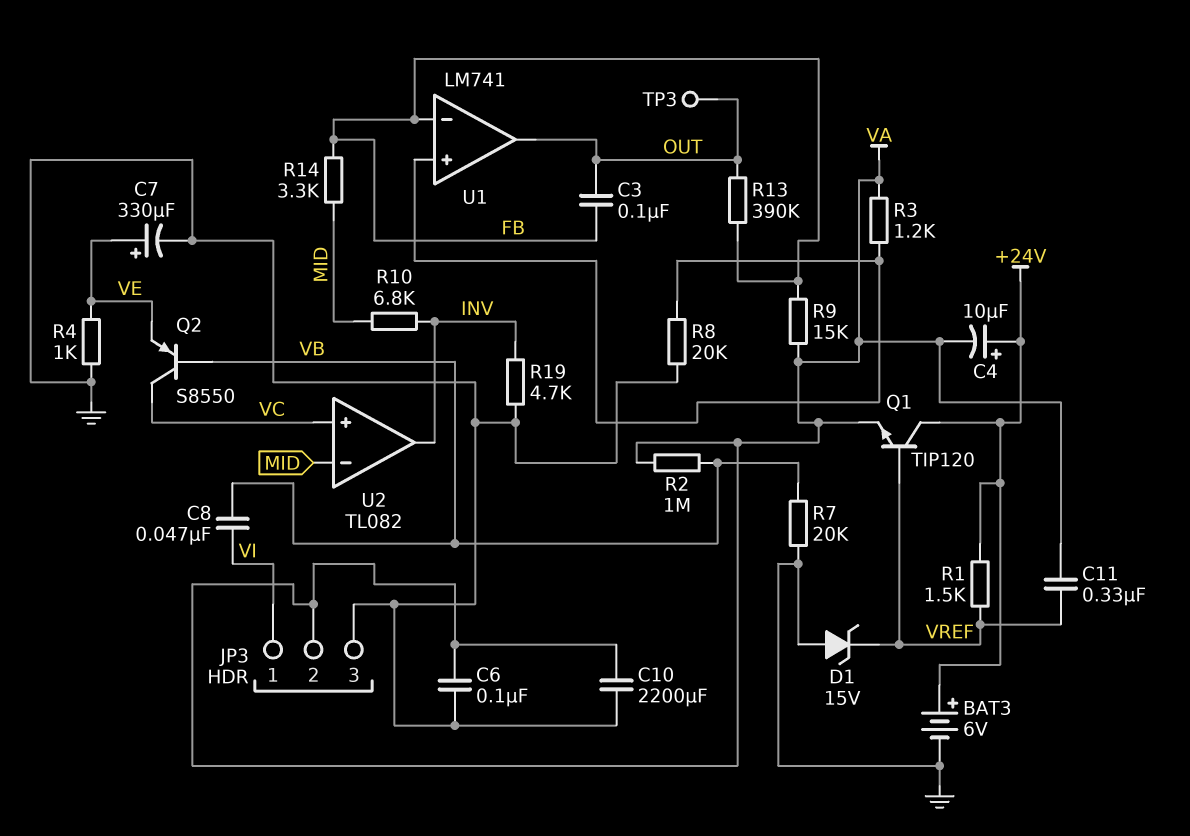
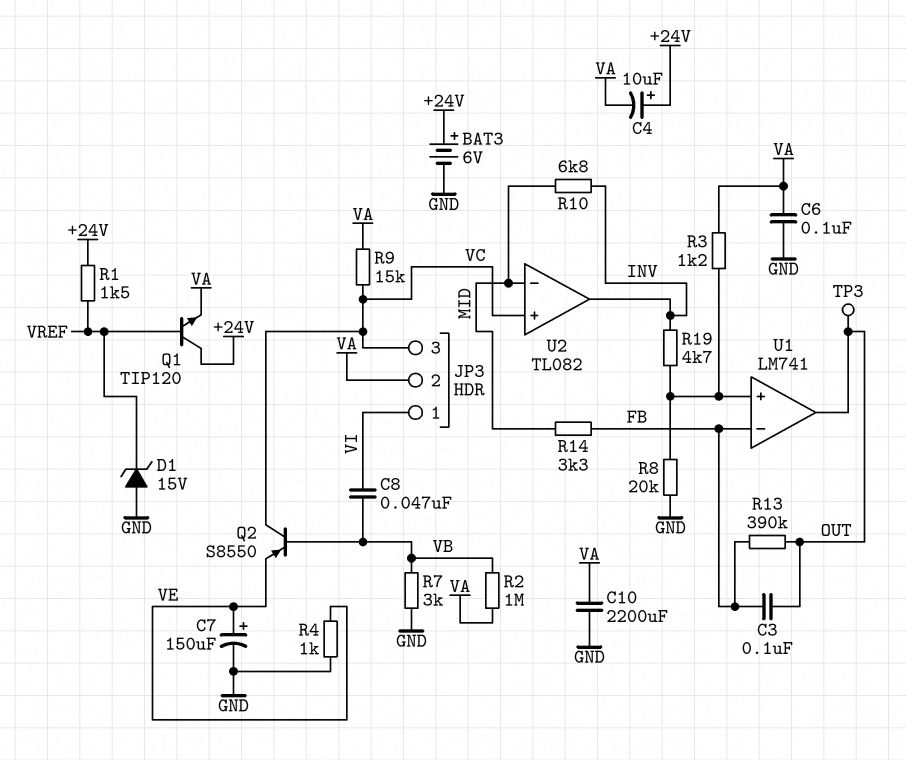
C7: 330uF (plus VE, minus GND) -> 150uF (plus VE, minus GND)
C11: 330nF (VA, VREF) -> none
JP3 pin 3: GND -> VC
R7: 20k (GND, VB) -> 3k (GND, VB)
R9: 15k (FB, VA) -> 15k (VA, VC)
R19: 4.7k (GND, INV) -> 4.7k (INV, U1/in+)

